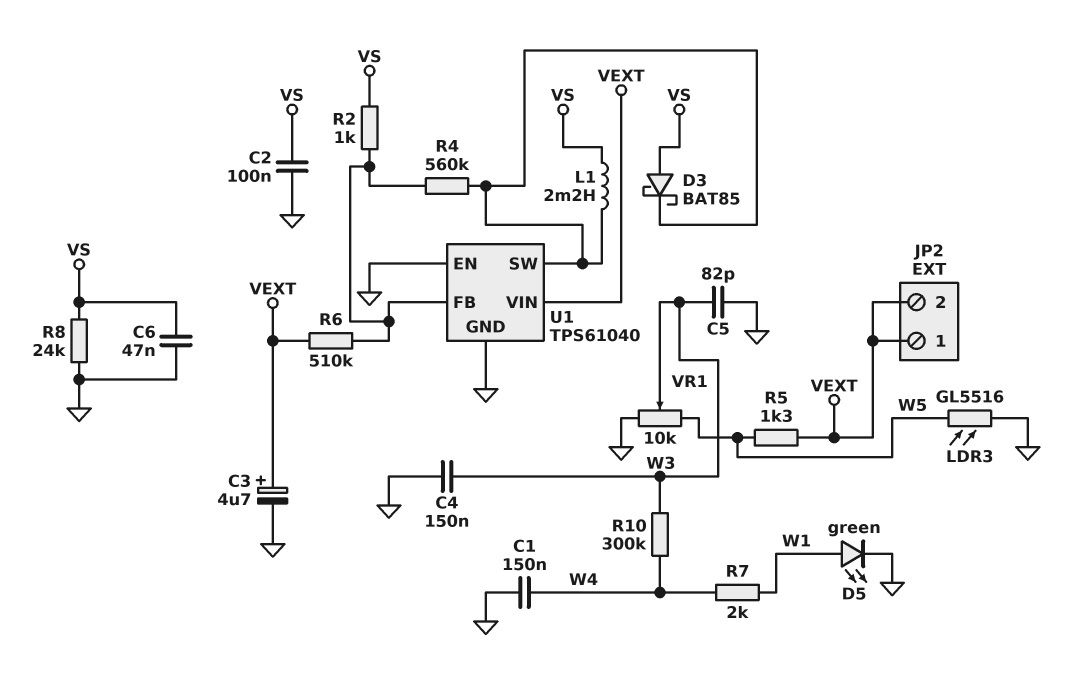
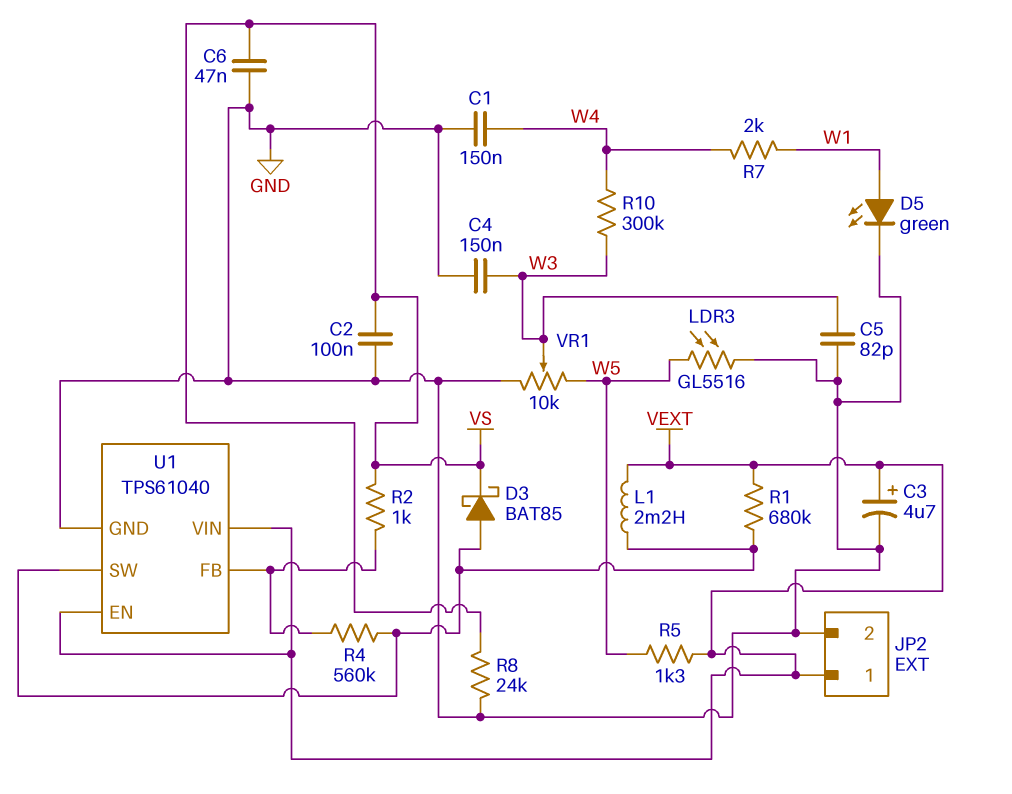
D3: schottky BAT85 (A VS, K U1/SW) -> schottky BAT85 (A U1/SW, K VS)
JP2 pin 2: VEXT -> GND
L1: 2.2mH (U1/SW, VS) -> 2.2mH (U1/SW, VEXT)
R1: none -> 680k (U1/SW, VEXT)
R6: 510k (U1/FB, VEXT) -> none
U1 pin EN: GND -> VEXT

